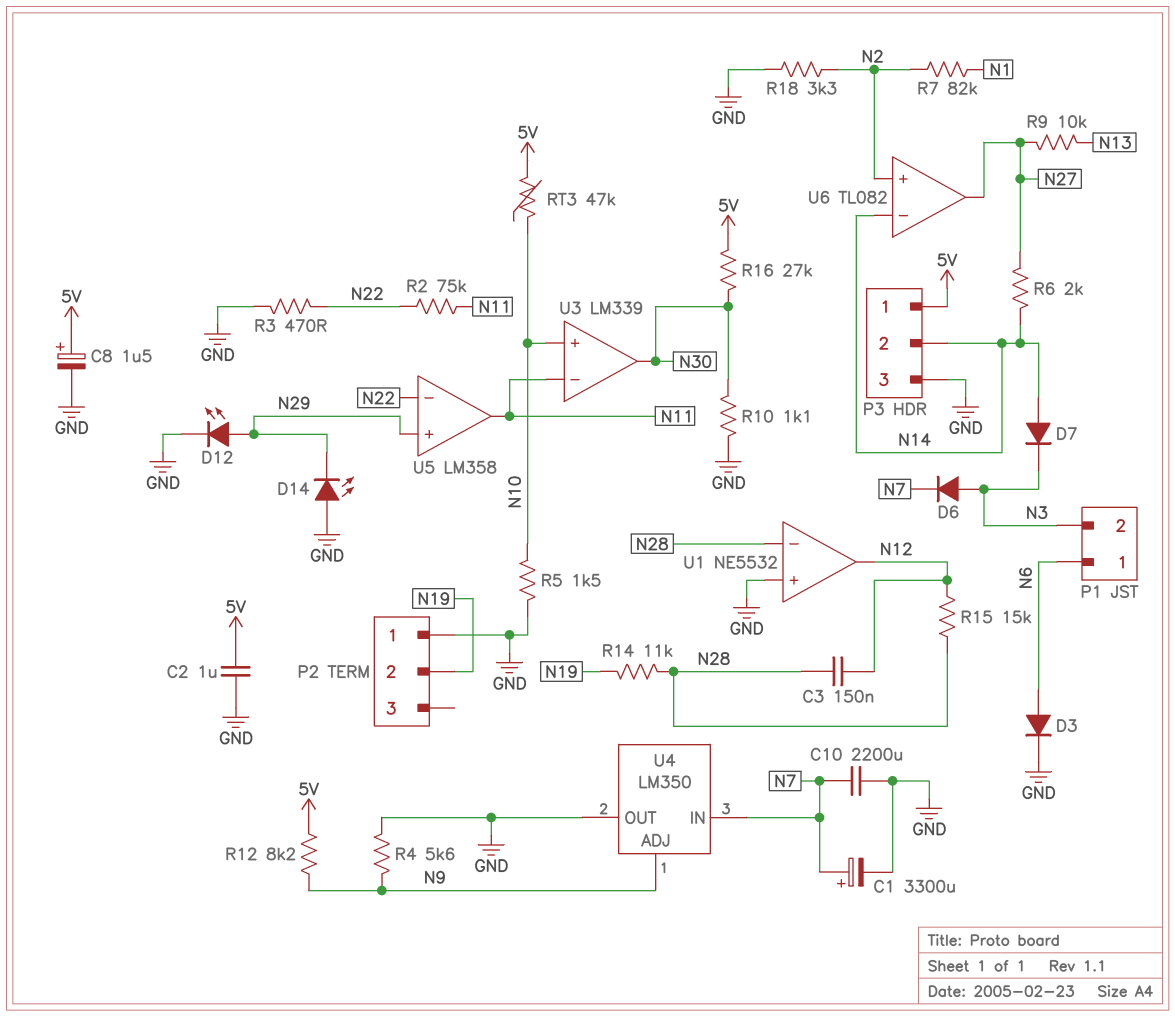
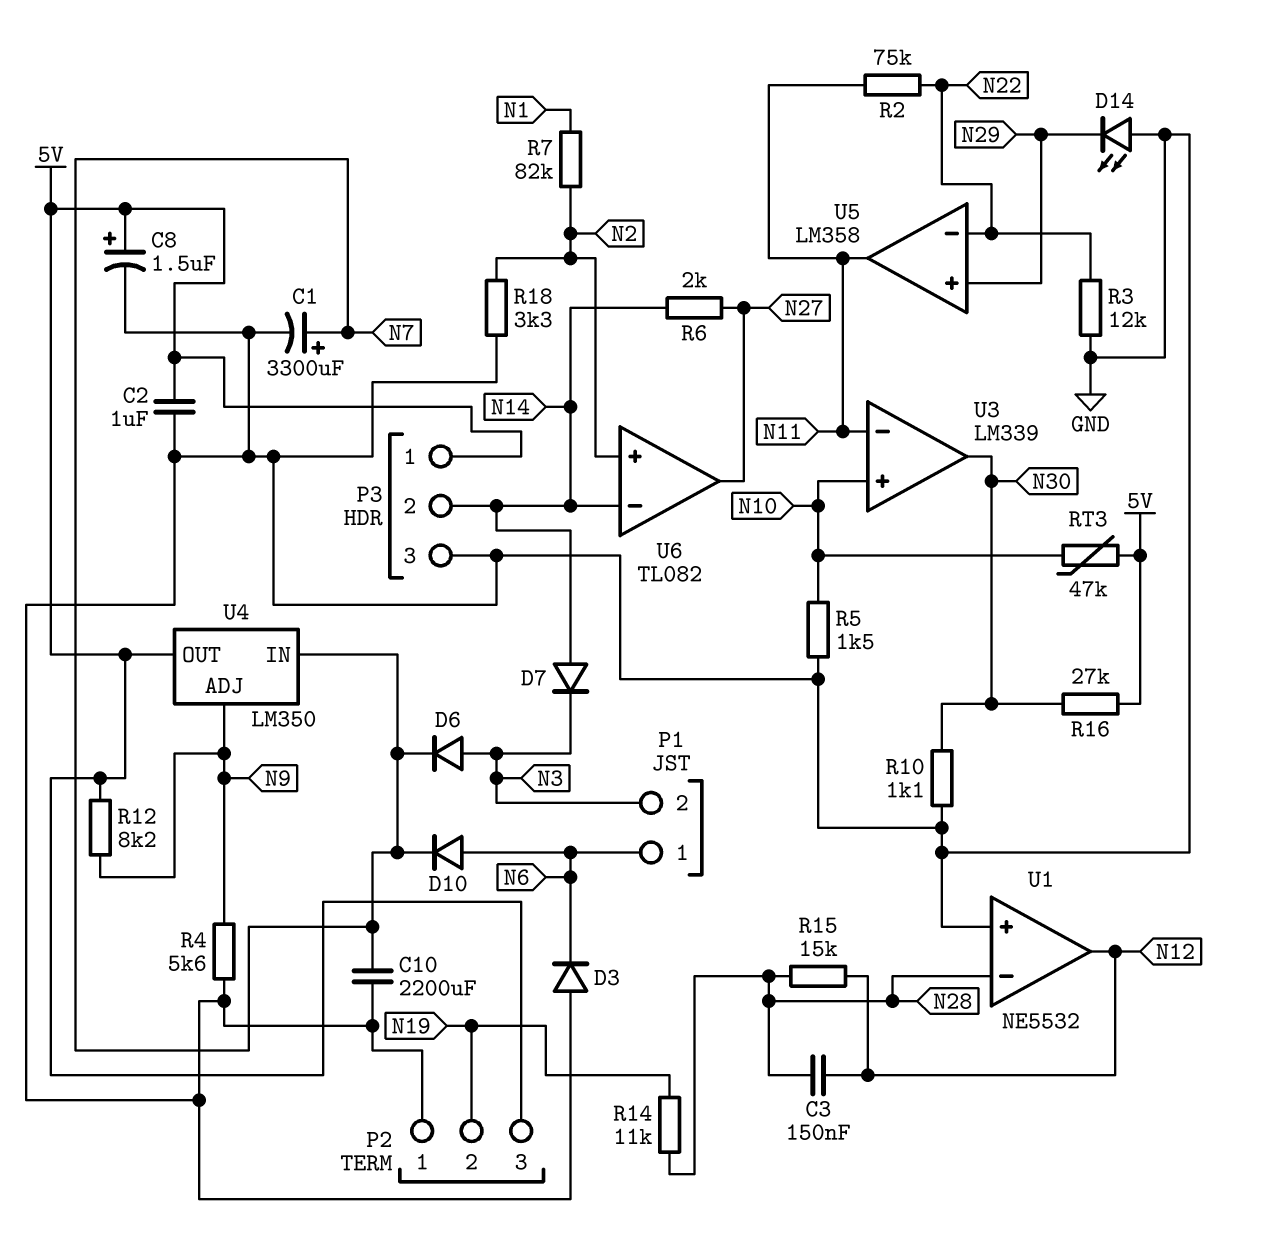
D3: diode (A N6, K GND) -> diode (A GND, K N6)
D10: none -> diode (A N6, K N7)
D12: LED (A N29, K GND) -> none
P2 pin 3: none -> 5V
R3: 470 (GND, N22) -> 12k (GND, N22)
R9: 10k (N13, N27) -> none
U4 pin OUT: GND -> 5V

